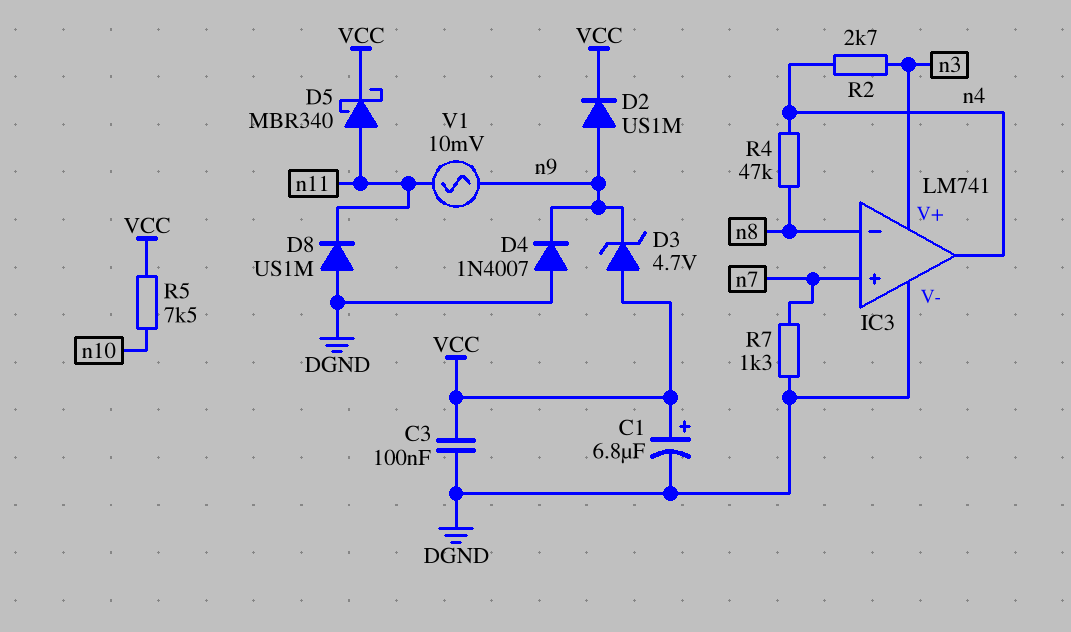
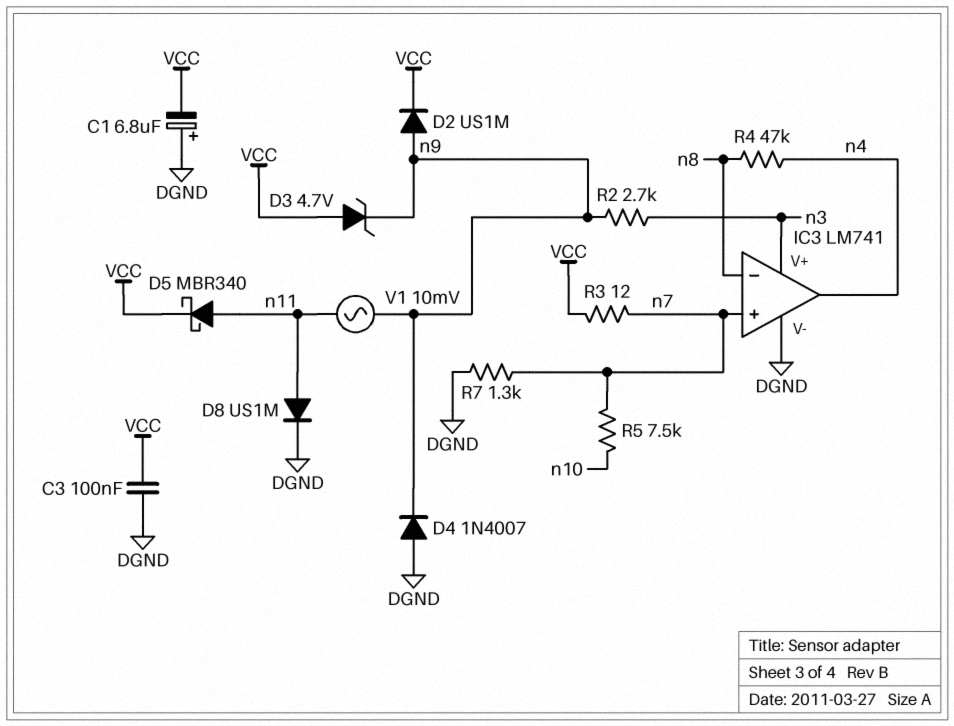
C1: 6.8uF (plus VCC, minus DGND) -> 6.8uF (plus DGND, minus VCC)
D8: diode US1M (A DGND, K n11) -> diode US1M (A n11, K DGND)
R2: 2.7k (n3, n4) -> 2.7k (n3, n9)
R3: none -> 12 (VCC, n7)
R5: 7.5k (VCC, n10) -> 7.5k (n7, n10)

